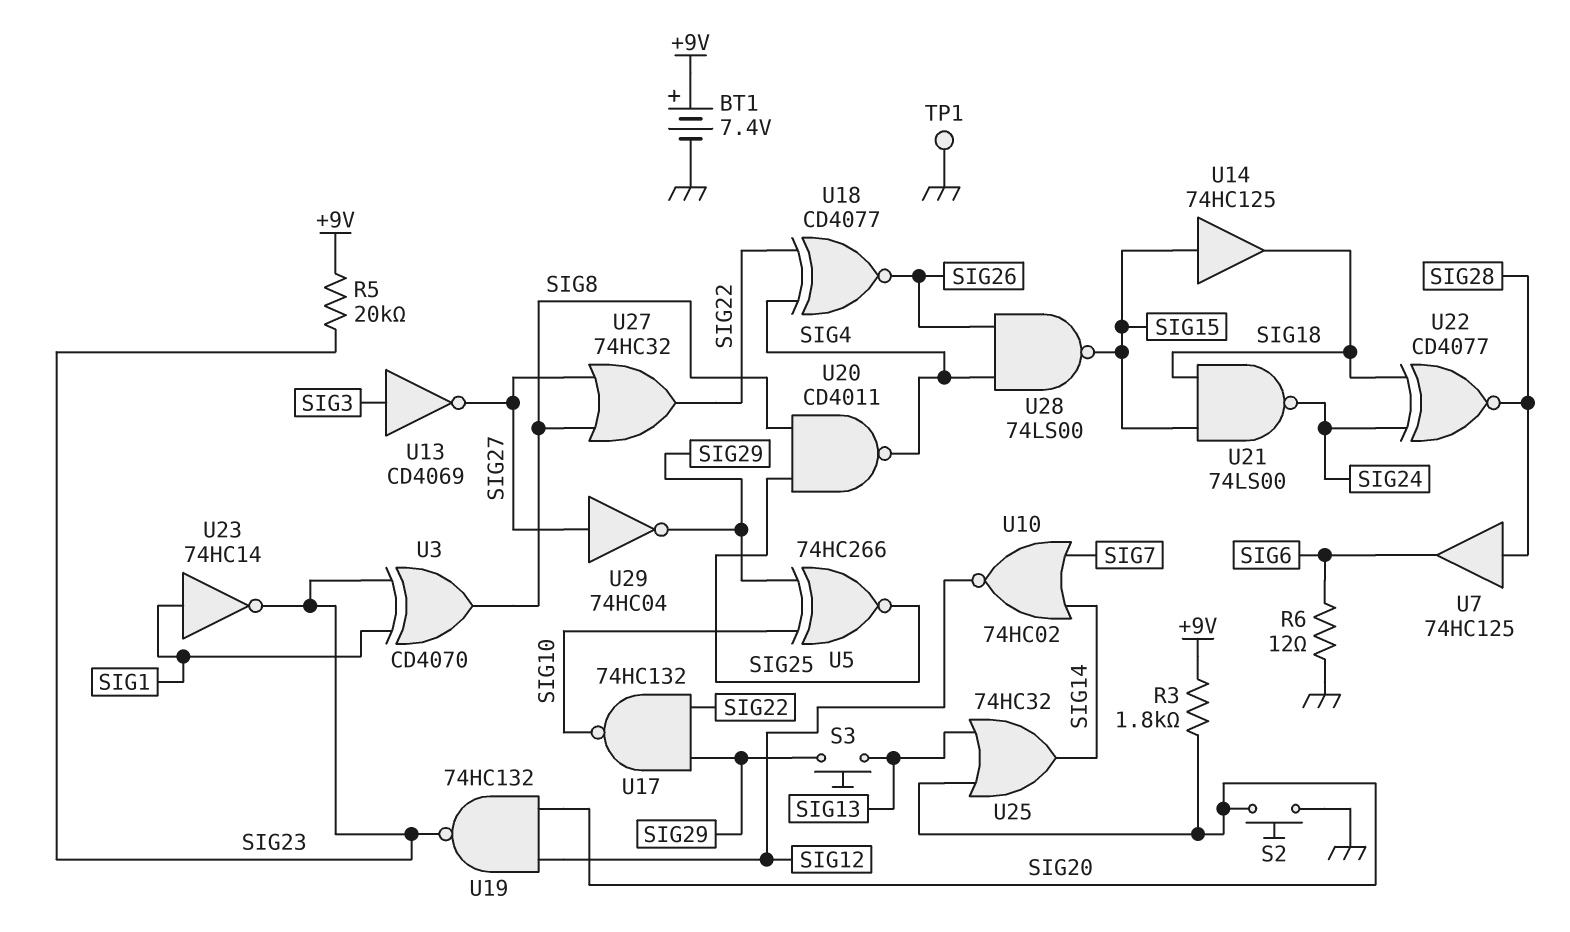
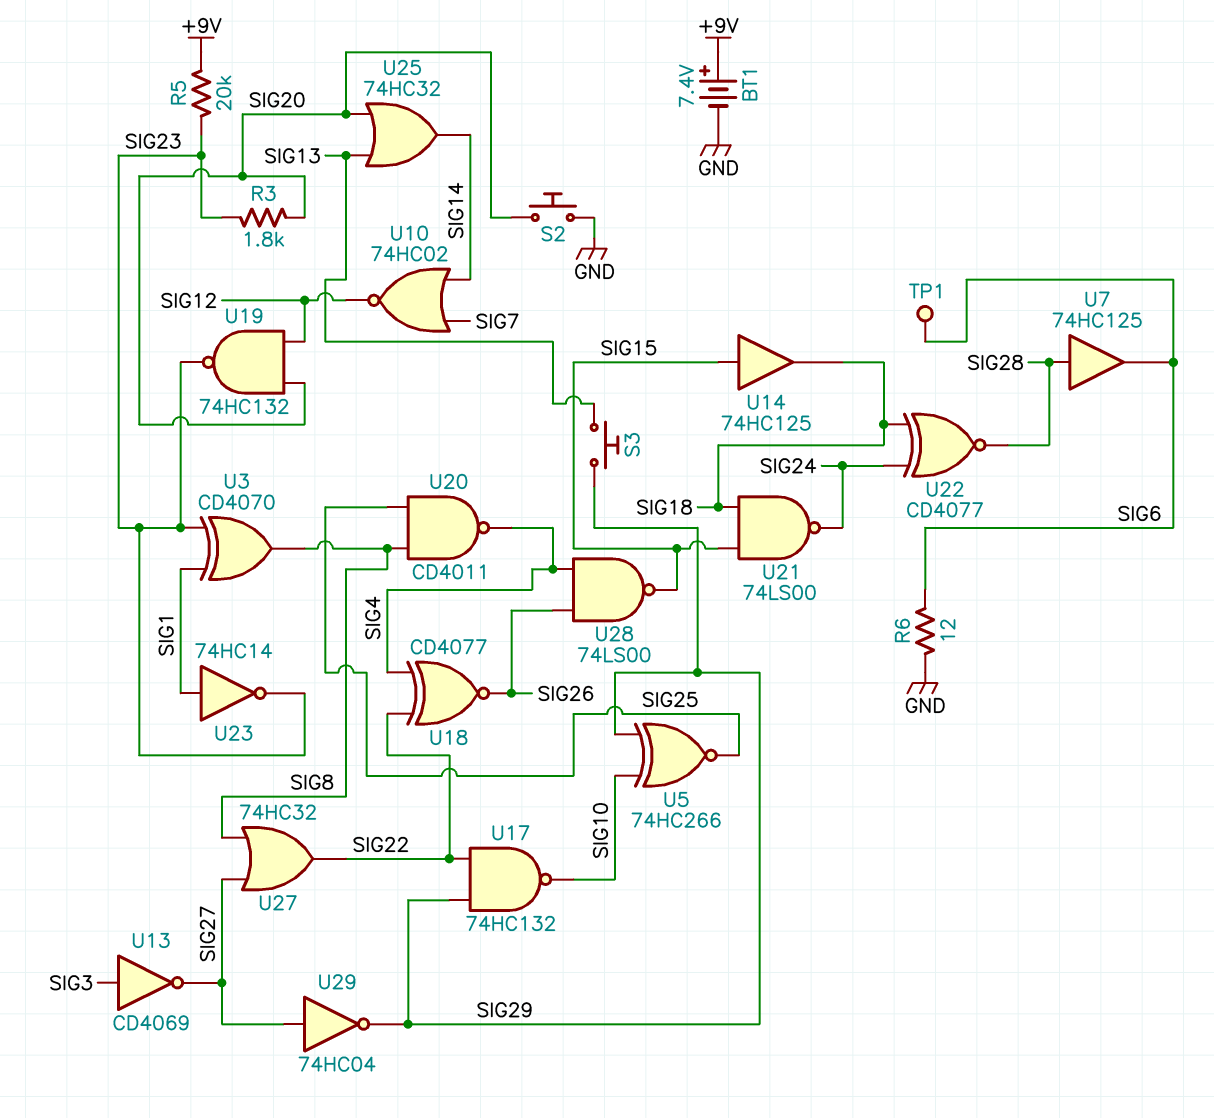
R3: 1.8k (+9V, SIG20) -> 1.8k (SIG20, SIG23)
TP1: test point (GND) -> test point (SIG6)

